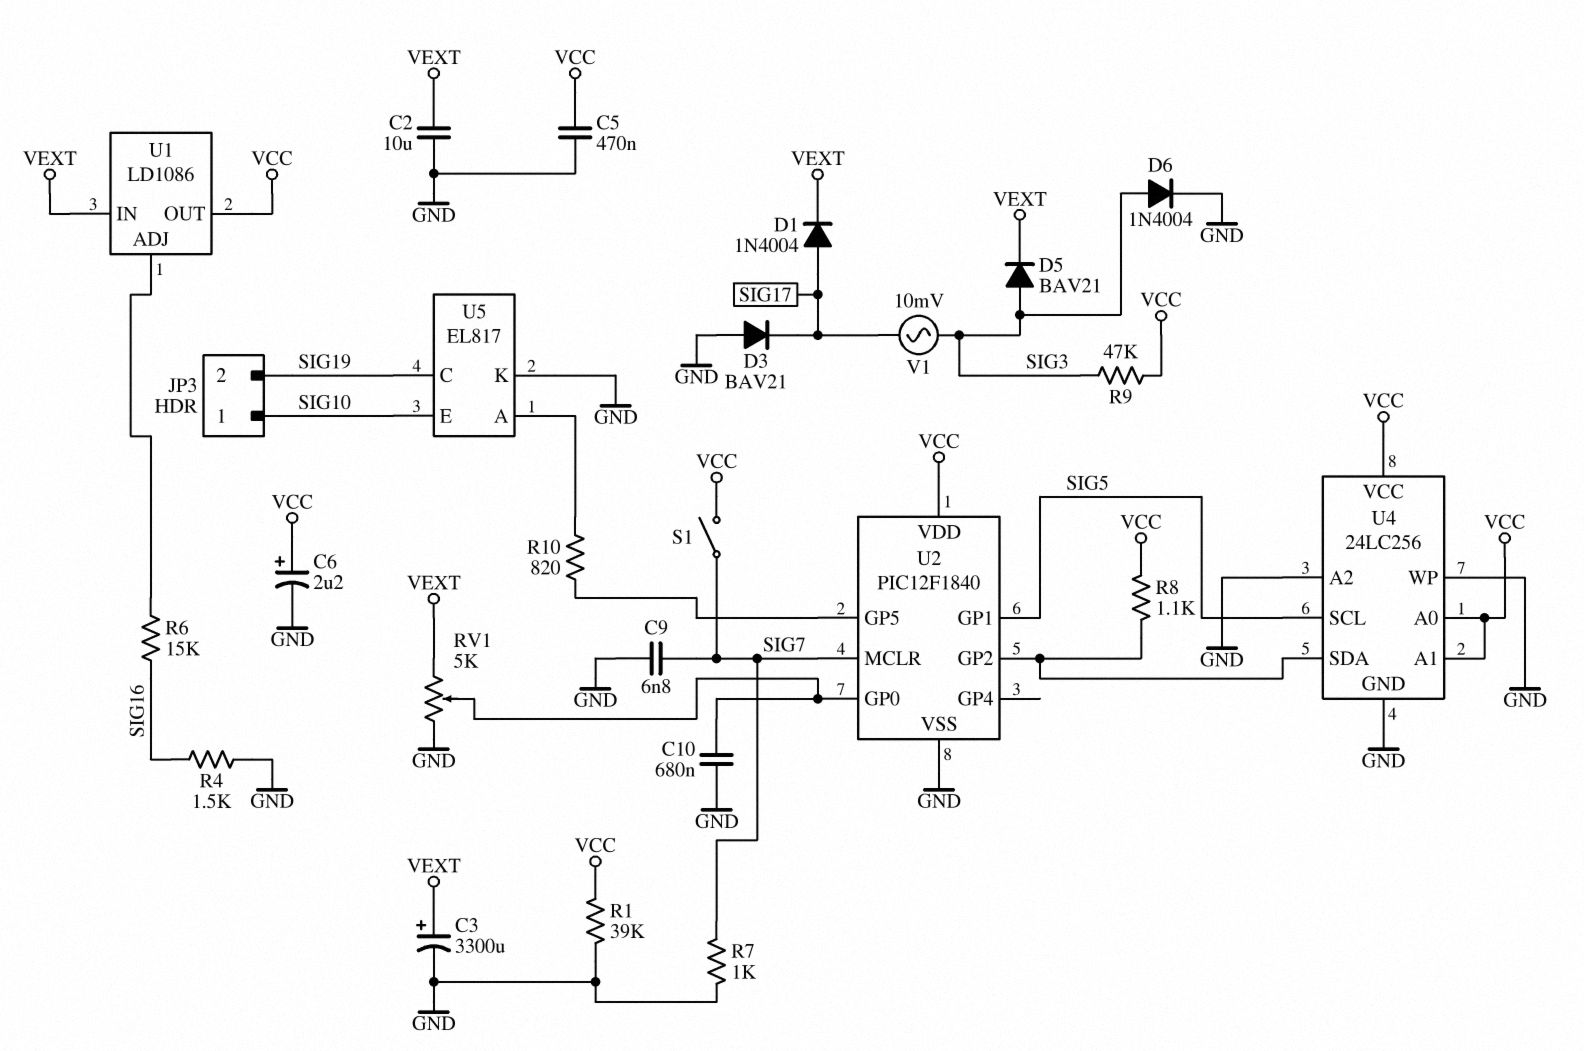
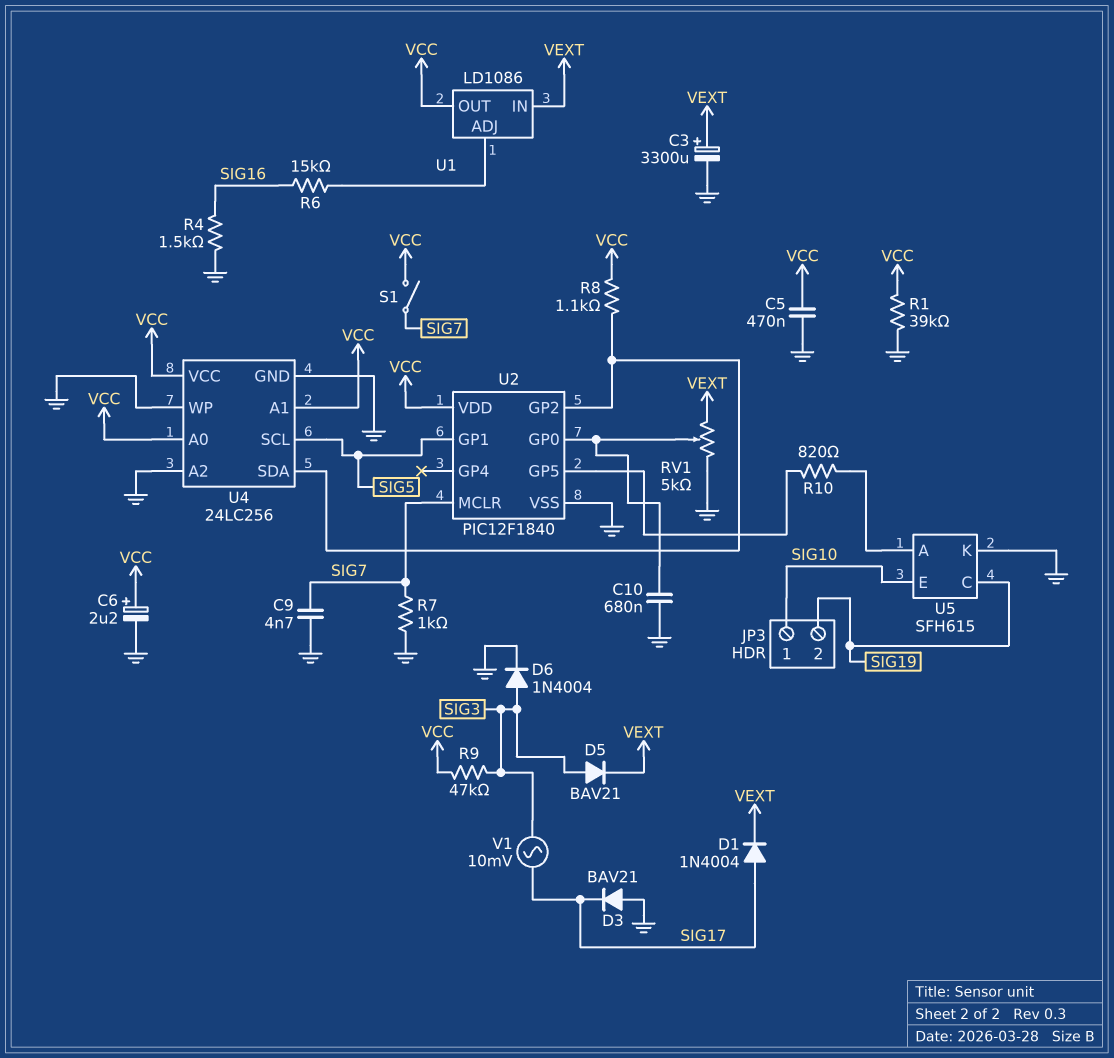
C2: 10uF (GND, VEXT) -> none
C9: 6.8nF (GND, SIG7) -> 4.7nF (GND, SIG7)
U5: EL817 -> SFH615

